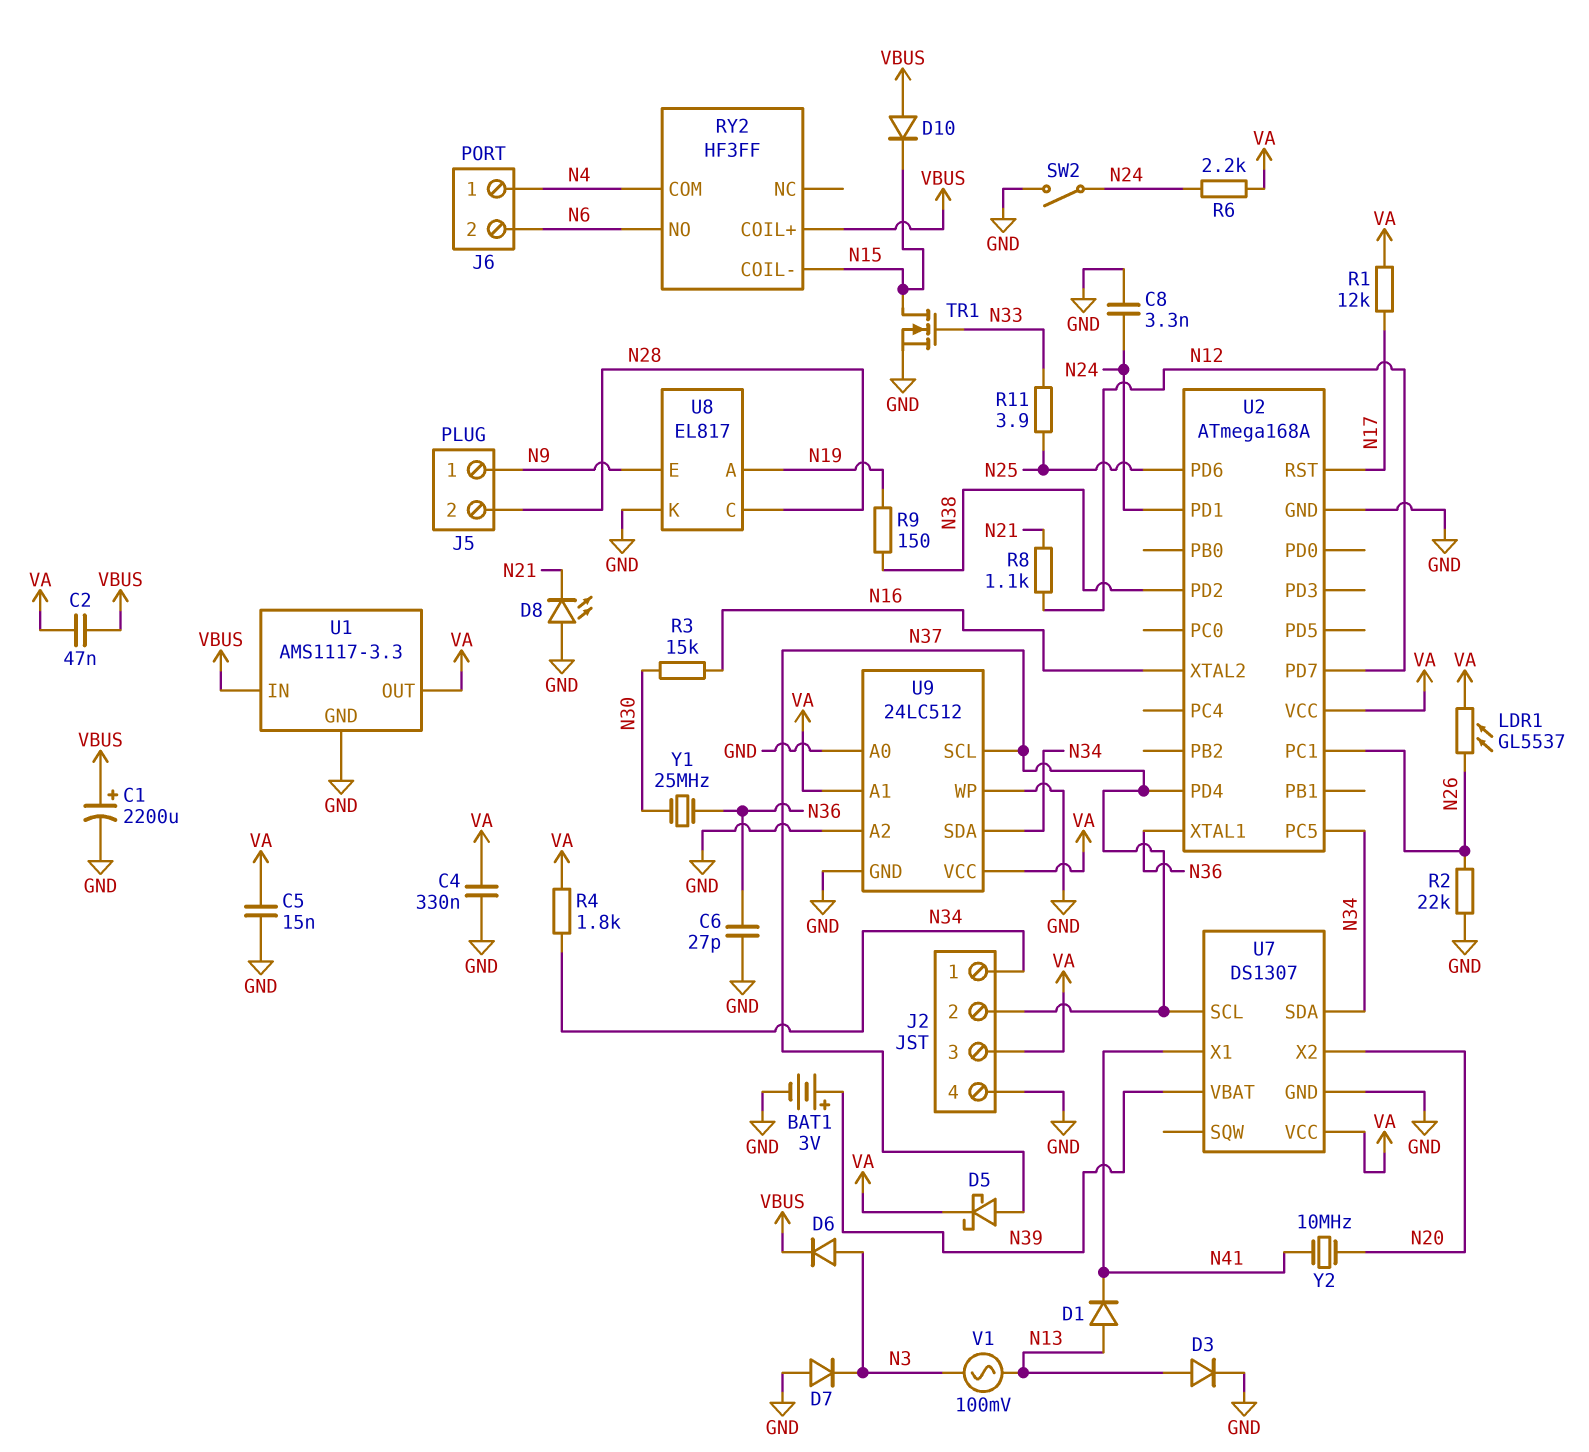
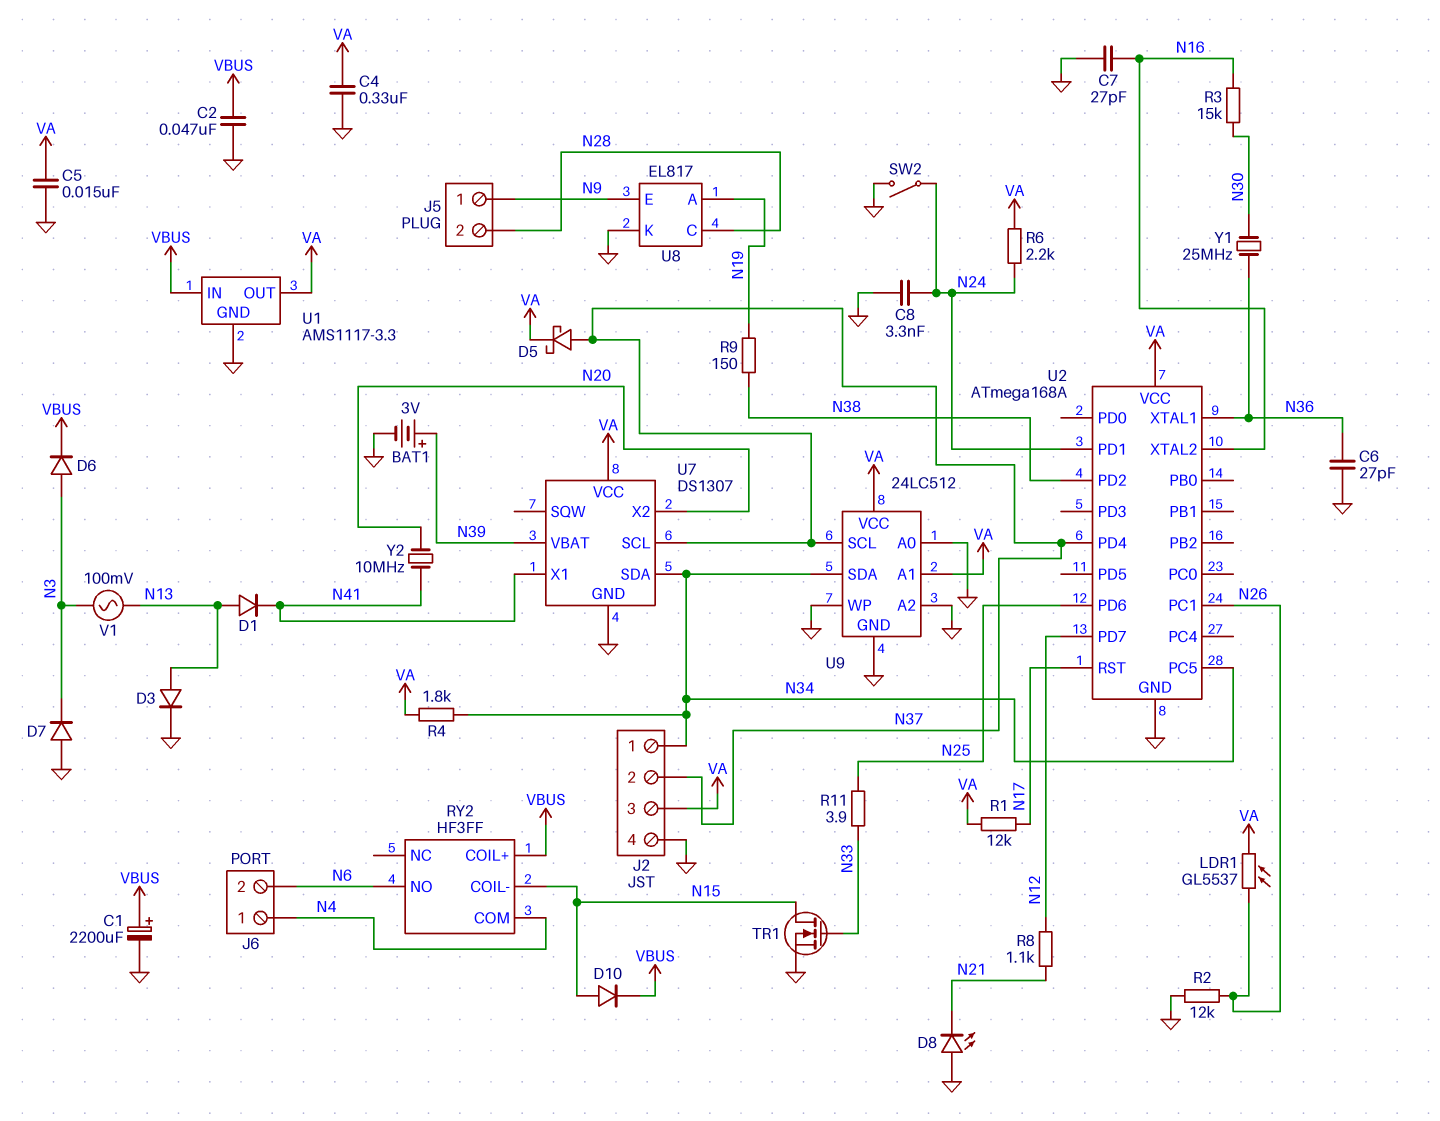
C2: 47nF (VA, VBUS) -> 47nF (GND, VBUS)
C7: none -> 27pF (GND, N16)
D10: diode (A VBUS, K N15) -> diode (A N15, K VBUS)
R2: 22k (GND, N26) -> 12k (GND, N26)

